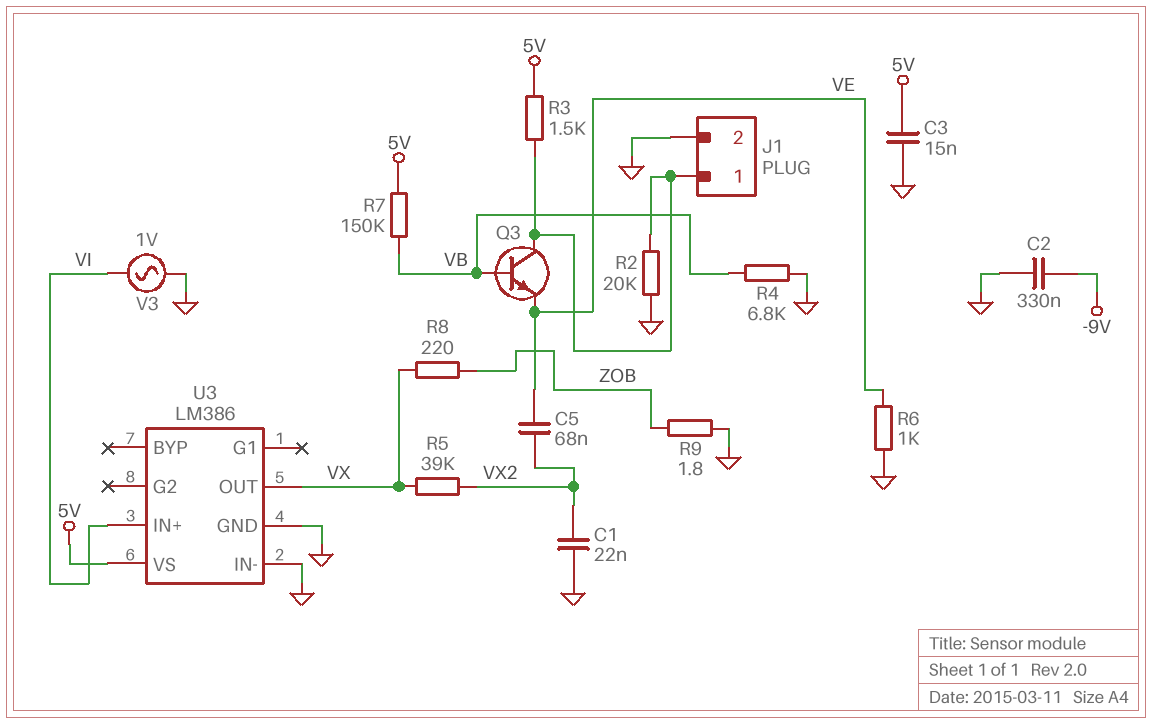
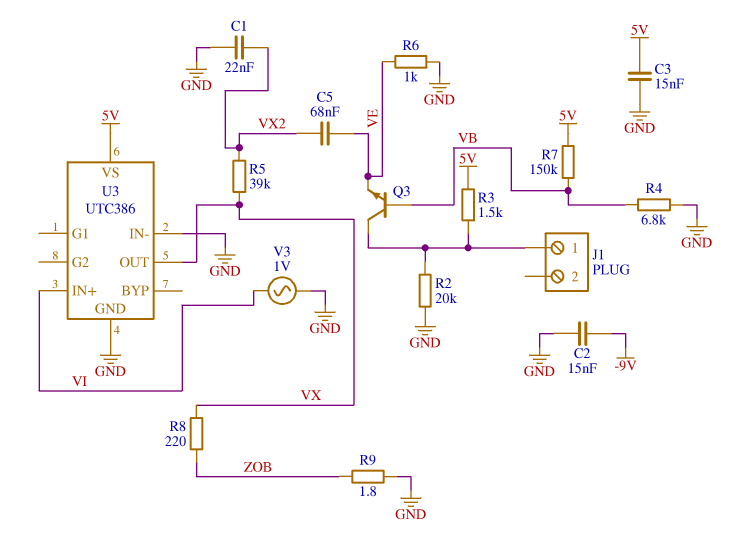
C2: 330nF (-9V, GND) -> 15nF (-9V, GND)
J1 pin 2: GND -> none
U3: LM386 -> UTC386

